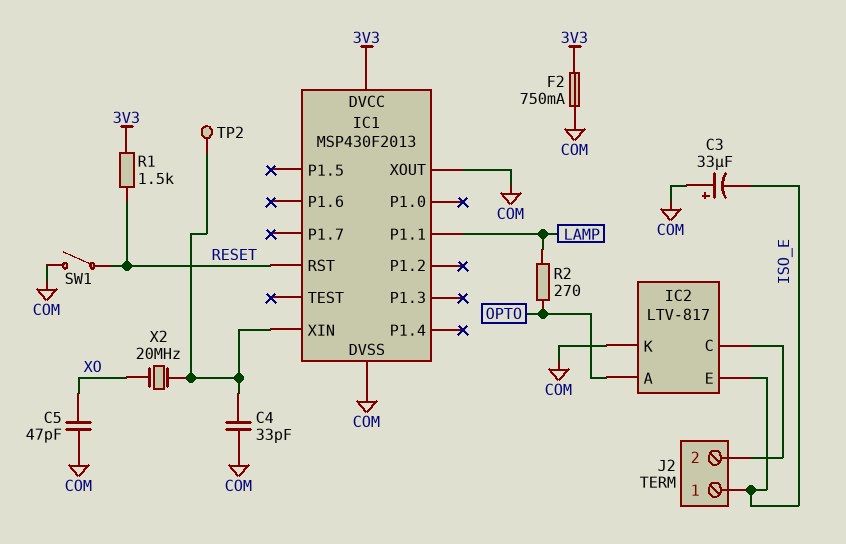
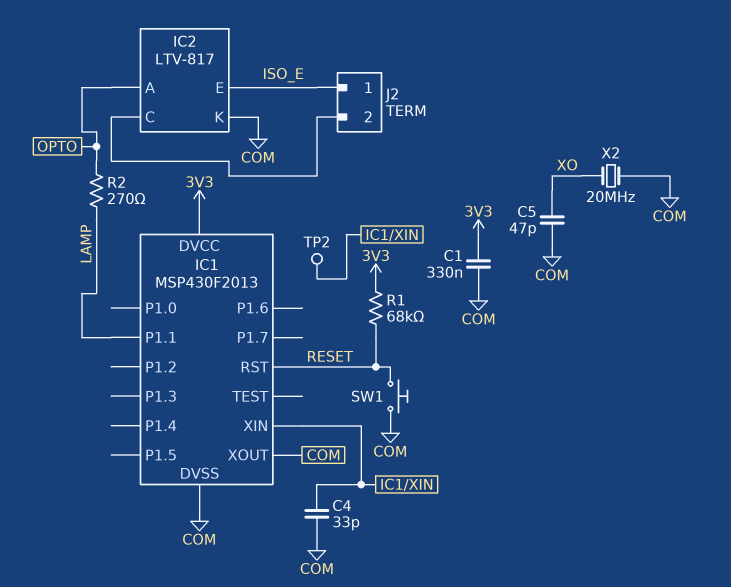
C1: none -> 330nF (3V3, COM)
C3: 33uF (plus COM, minus ISO_E) -> none
F2: 750mA (3V3, COM) -> none
R1: 1.5k (3V3, RESET) -> 68k (3V3, RESET)
SW1: switch (COM, RESET) -> button (COM, RESET)
X2: 20MHz (IC1/XIN, XO) -> 20MHz (COM, XO)

